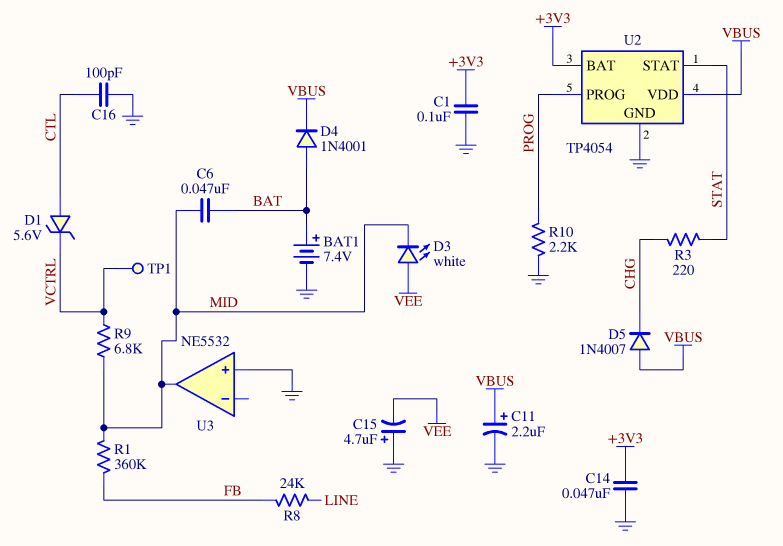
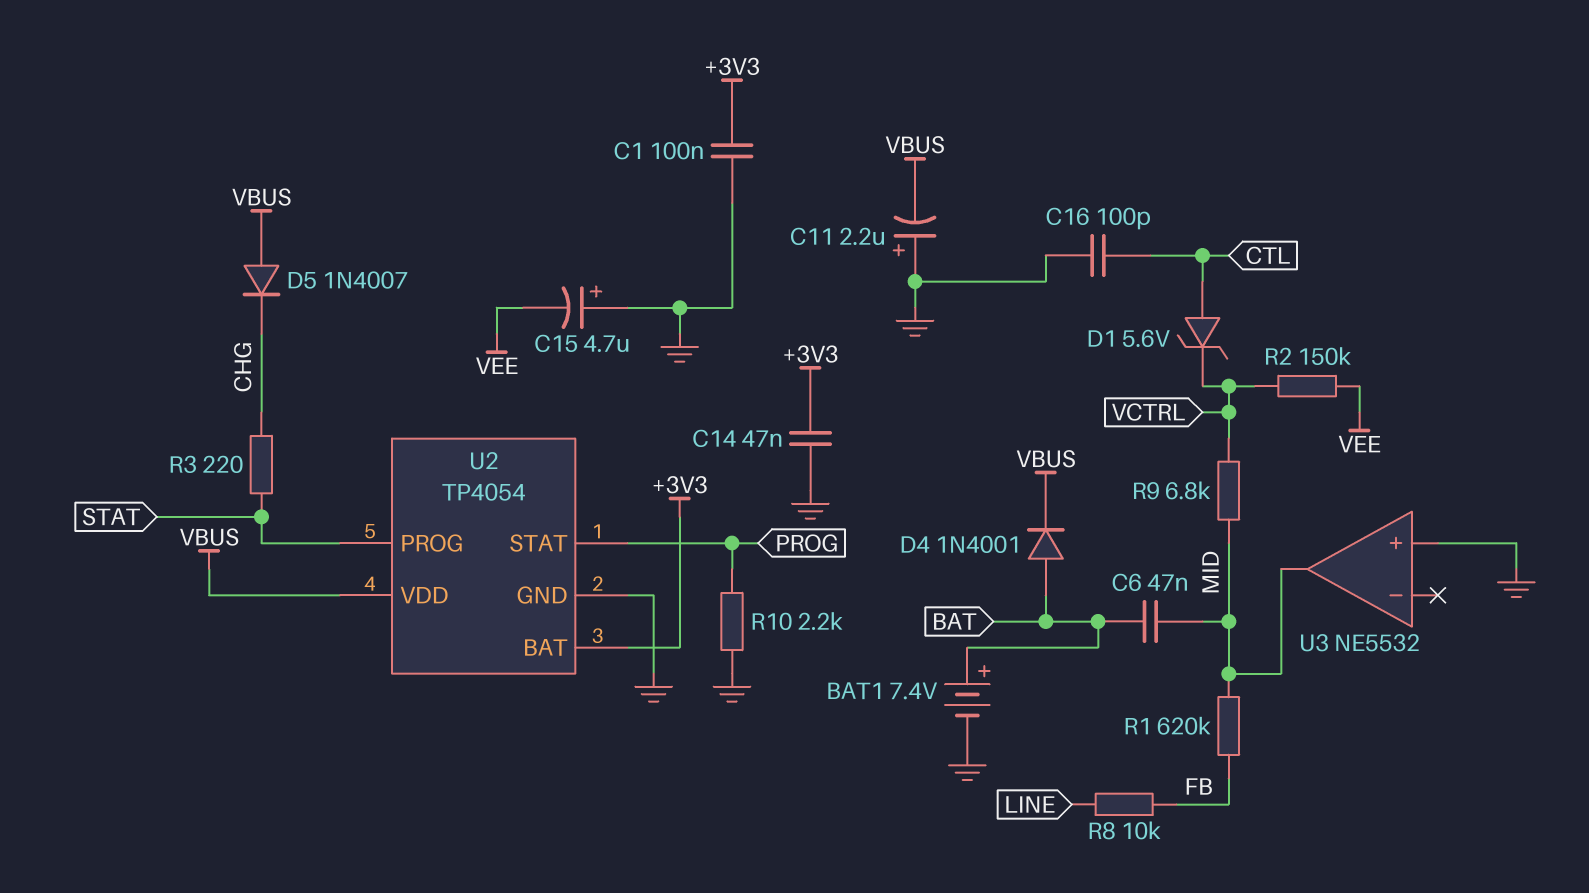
C11: 2.2uF (plus VBUS, minus GND) -> 2.2uF (plus GND, minus VBUS)
D3: LED white (A VEE, K MID) -> none
R1: 360k (FB, MID) -> 620k (FB, MID)
R2: none -> 150k (VCTRL, VEE)
R8: 24k (FB, LINE) -> 10k (FB, LINE)
TP1: test point (VCTRL) -> none
U2 pin PROG: PROG -> STAT
U2 pin STAT: STAT -> PROG

